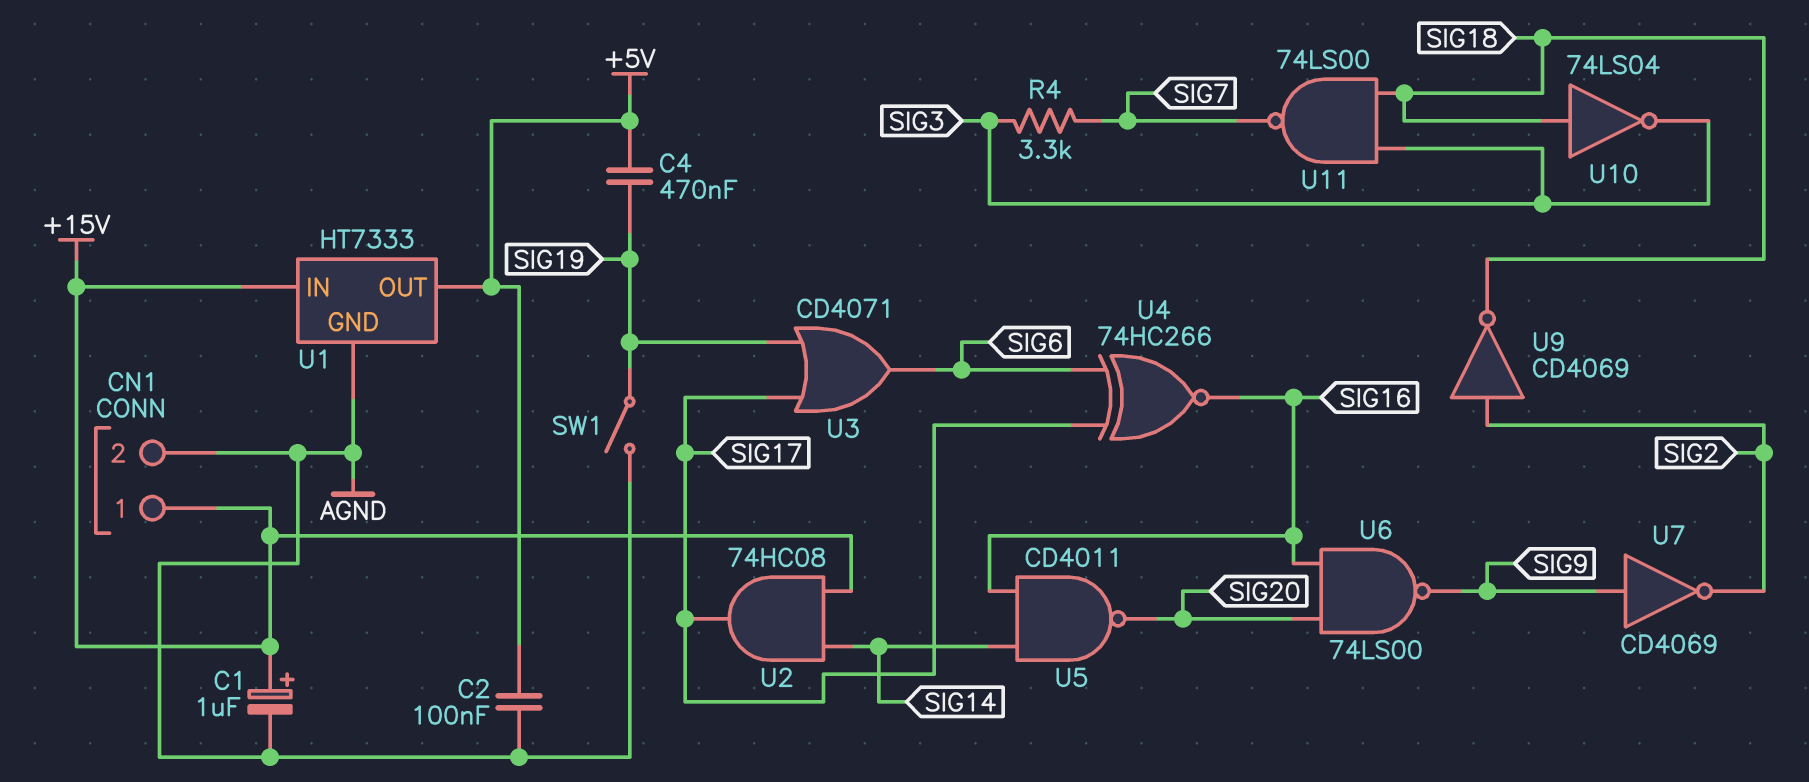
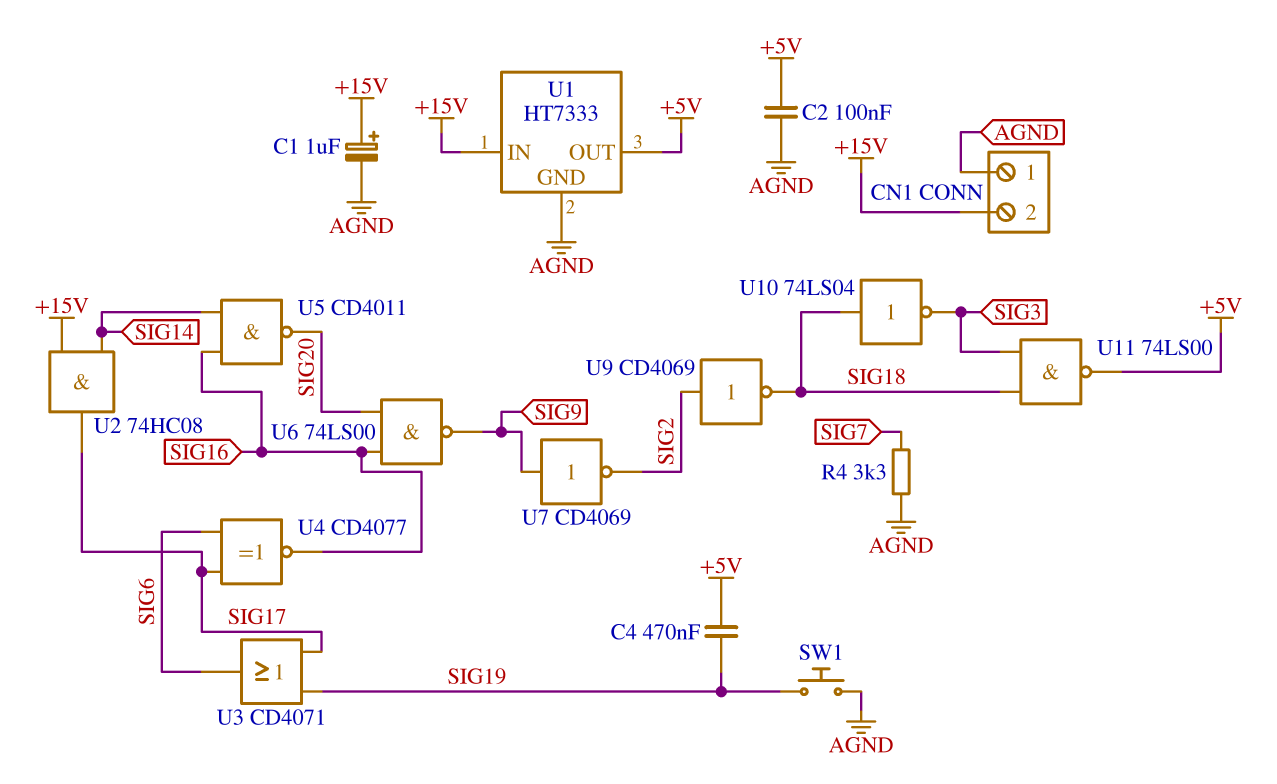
CN1 pin 1: +15V -> AGND
CN1 pin 2: AGND -> +15V
R4: 3.3k (SIG3, SIG7) -> 3.3k (AGND, SIG7)
SW1: switch (AGND, SIG19) -> button (AGND, SIG19)
U4: XNOR 74HC266 (in SIG6, in SIG17, out SIG16) -> XNOR CD4077 (in SIG6, in SIG17, out SIG16)
U11: NAND 74LS00 (in SIG3, in SIG18, out SIG7) -> NAND 74LS00 (in SIG3, in SIG18, out +5V)

